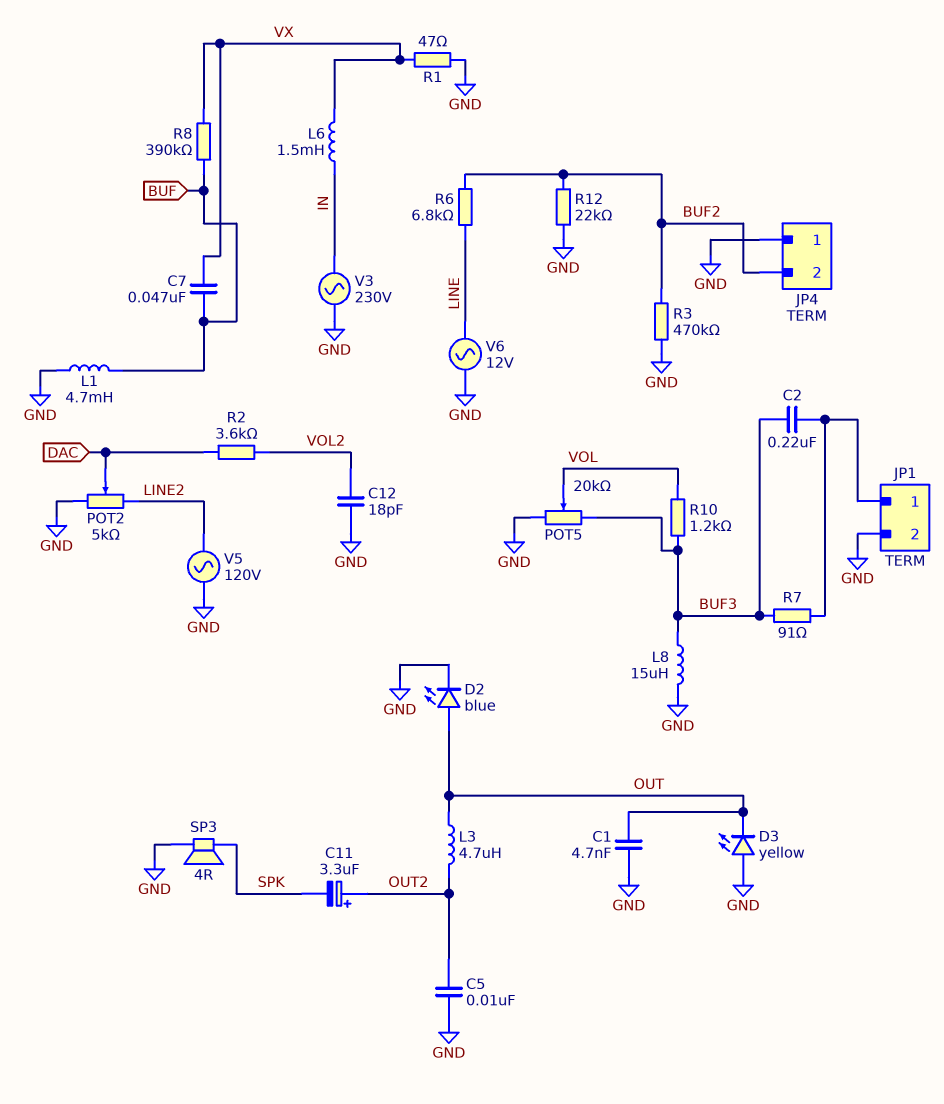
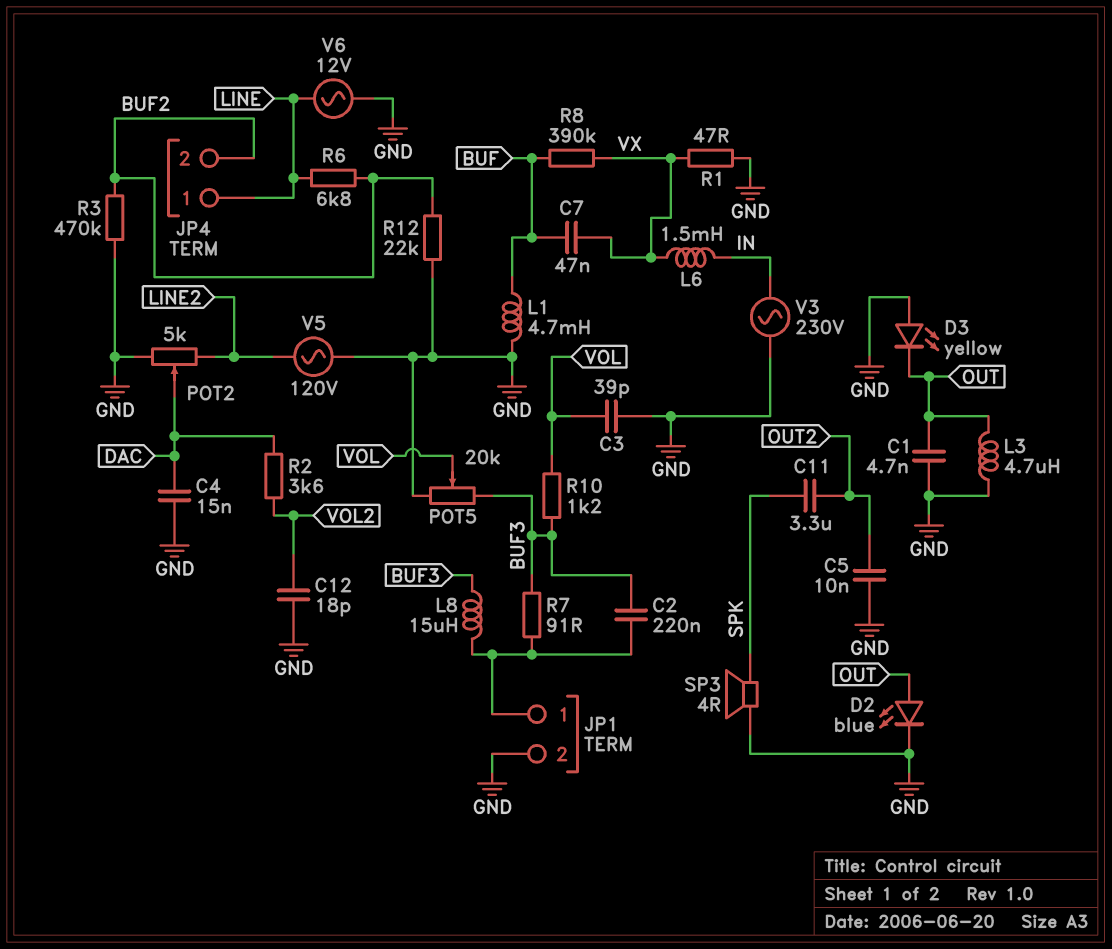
C3: none -> 39pF (GND, VOL)
C4: none -> 15nF (DAC, GND)
C11: 3.3uF (plus OUT2, minus SPK) -> 3.3uF (OUT2, SPK)
JP4 pin 1: GND -> LINE
L3: 4.7uH (OUT, OUT2) -> 4.7uH (GND, OUT)
L8: 15uH (BUF3, GND) -> 15uH (BUF3, JP1/1)

